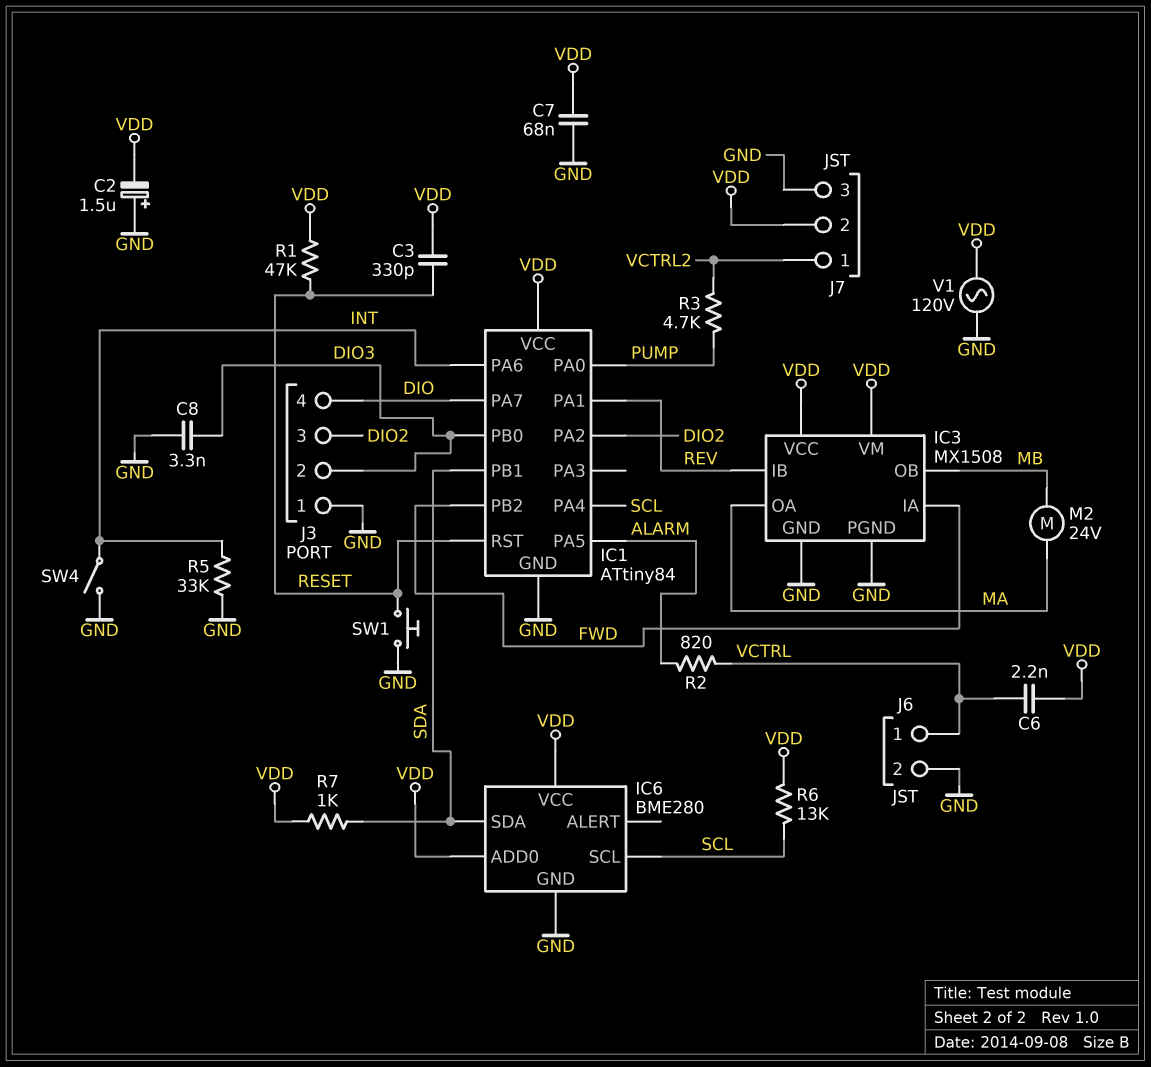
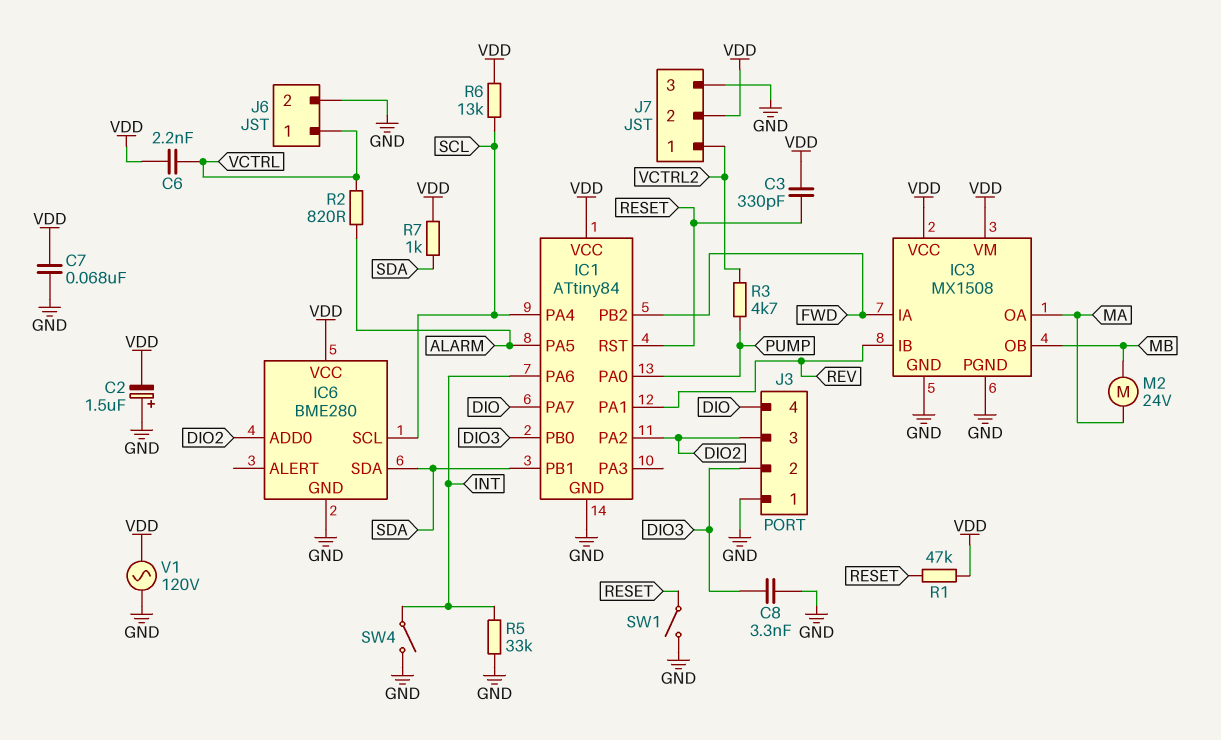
IC6 pin ADD0: VDD -> DIO2
SW1: button (GND, RESET) -> switch (GND, RESET)

